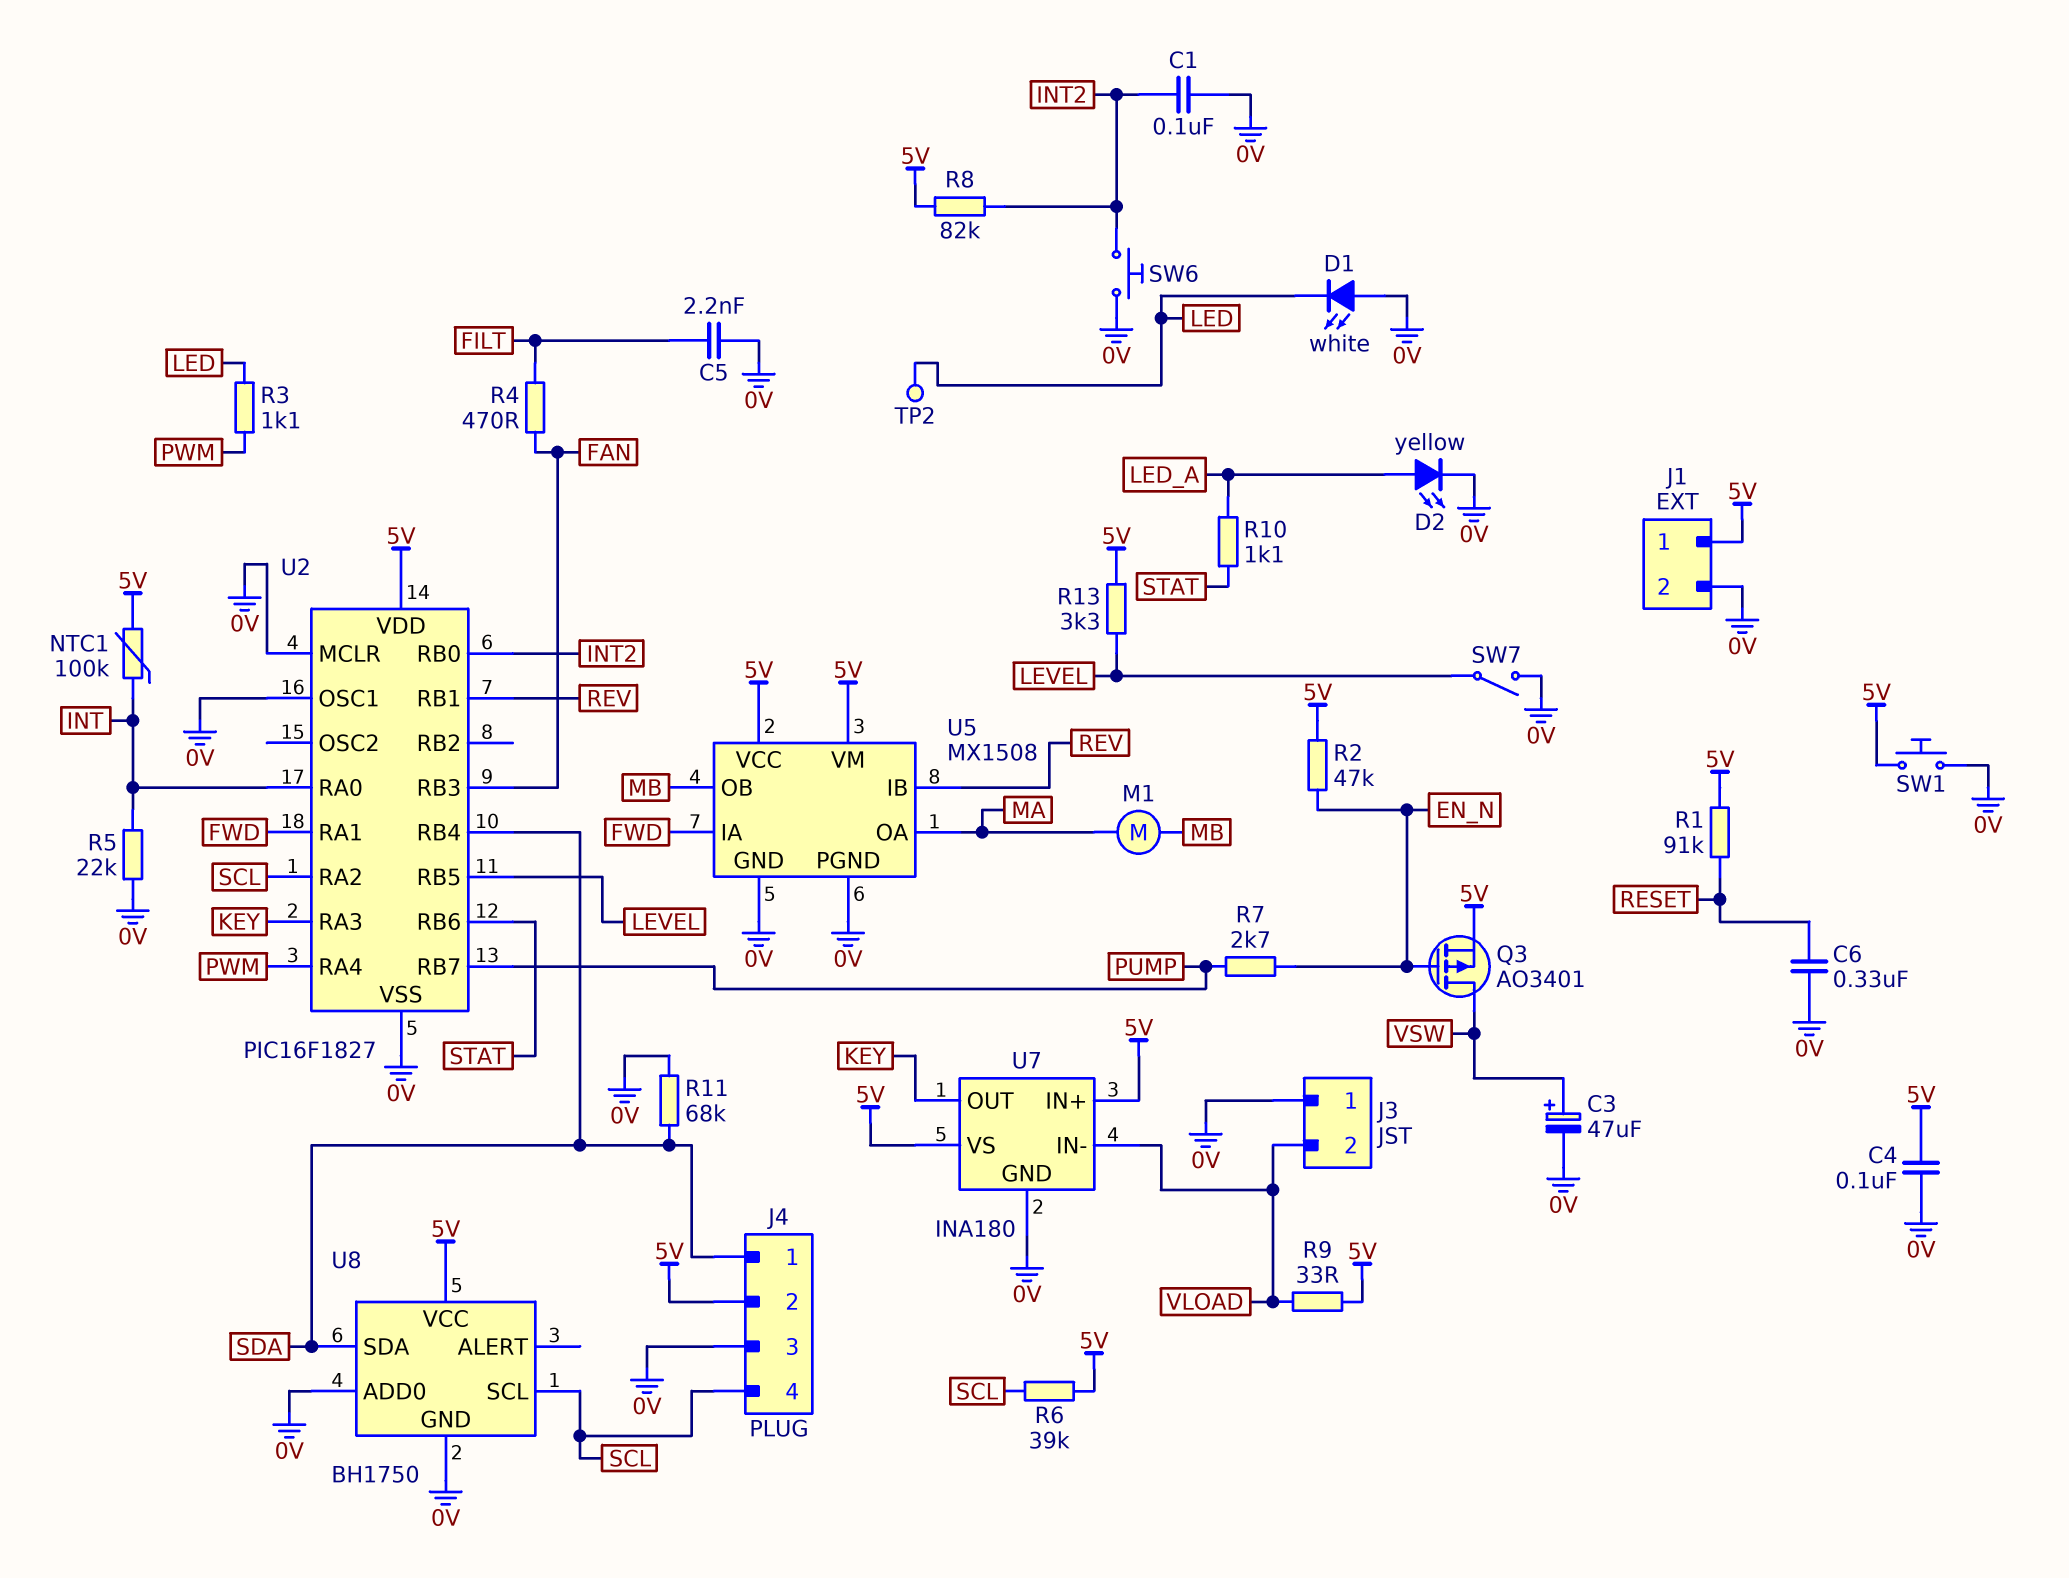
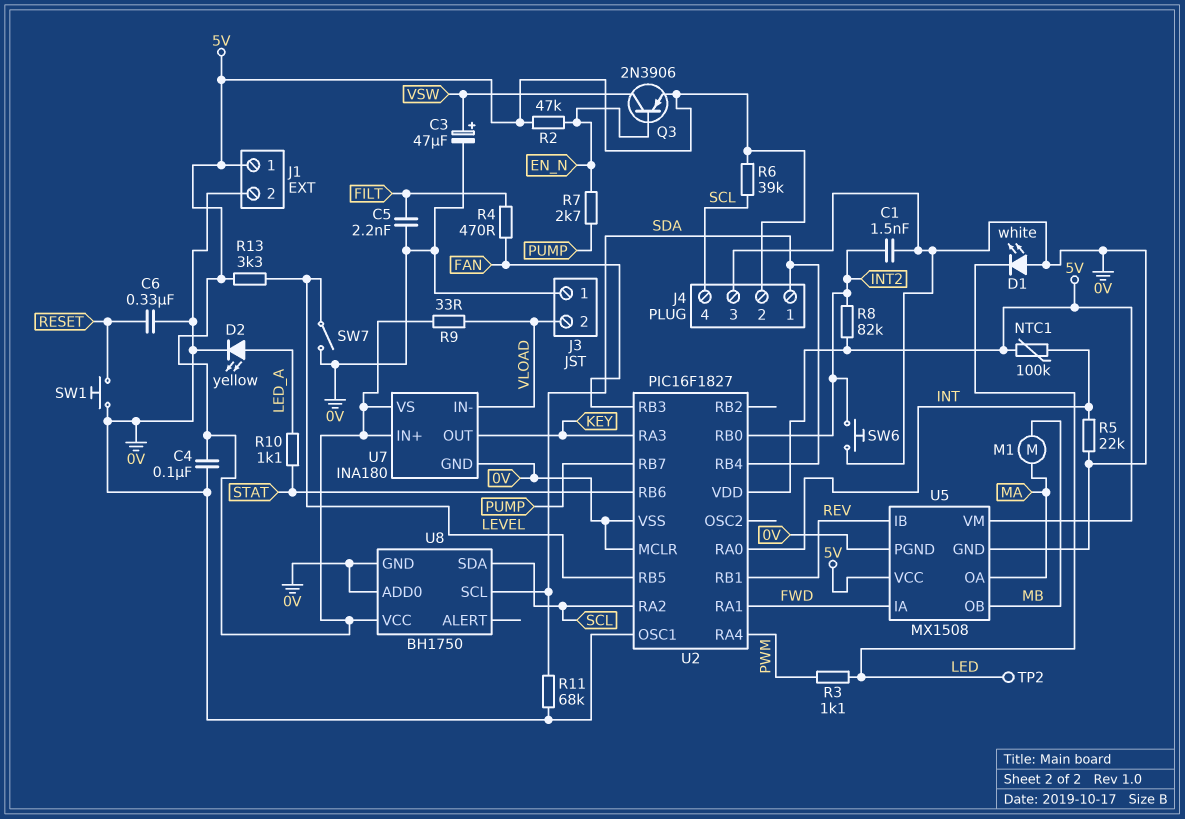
C1: 100nF (0V, INT2) -> 1.5nF (0V, INT2)
Q3: PMOS AO3401 (G EN_N, D VSW, S 5V) -> PNP 2N3906 (B EN_N, C VSW, E 5V)
R1: 91k (5V, RESET) -> none
SW1: button (0V, 5V) -> button (0V, RESET)
U8 pin SCL: SCL -> SDA
U8 pin SDA: SDA -> SCL

